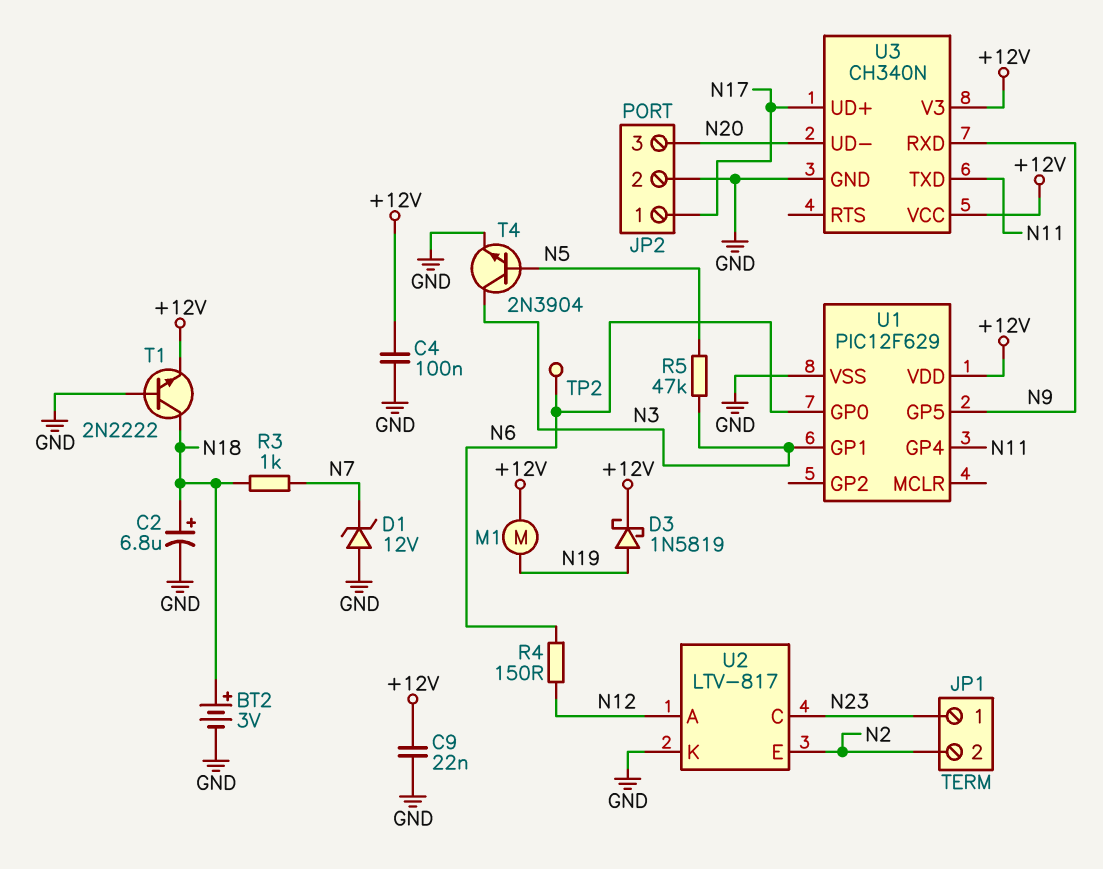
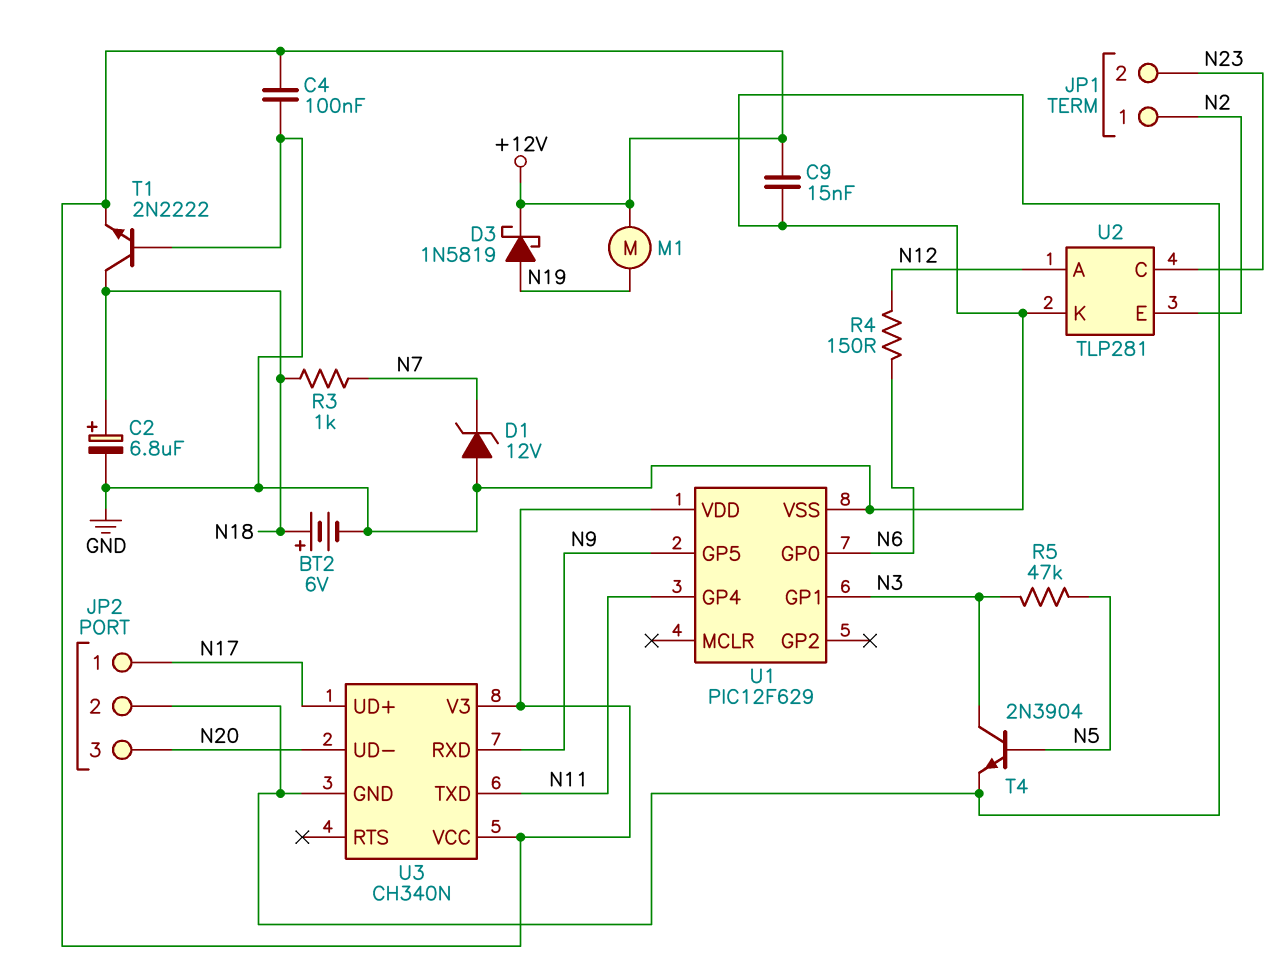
BT2: 3V (plus N18, minus GND) -> 6V (plus N18, minus GND)
C9: 22nF (+12V, GND) -> 15nF (+12V, GND)
JP1 pin 1: N23 -> N2
JP1 pin 2: N2 -> N23
TP2: test point (N6) -> none
U2: LTV-817 -> TLP281

